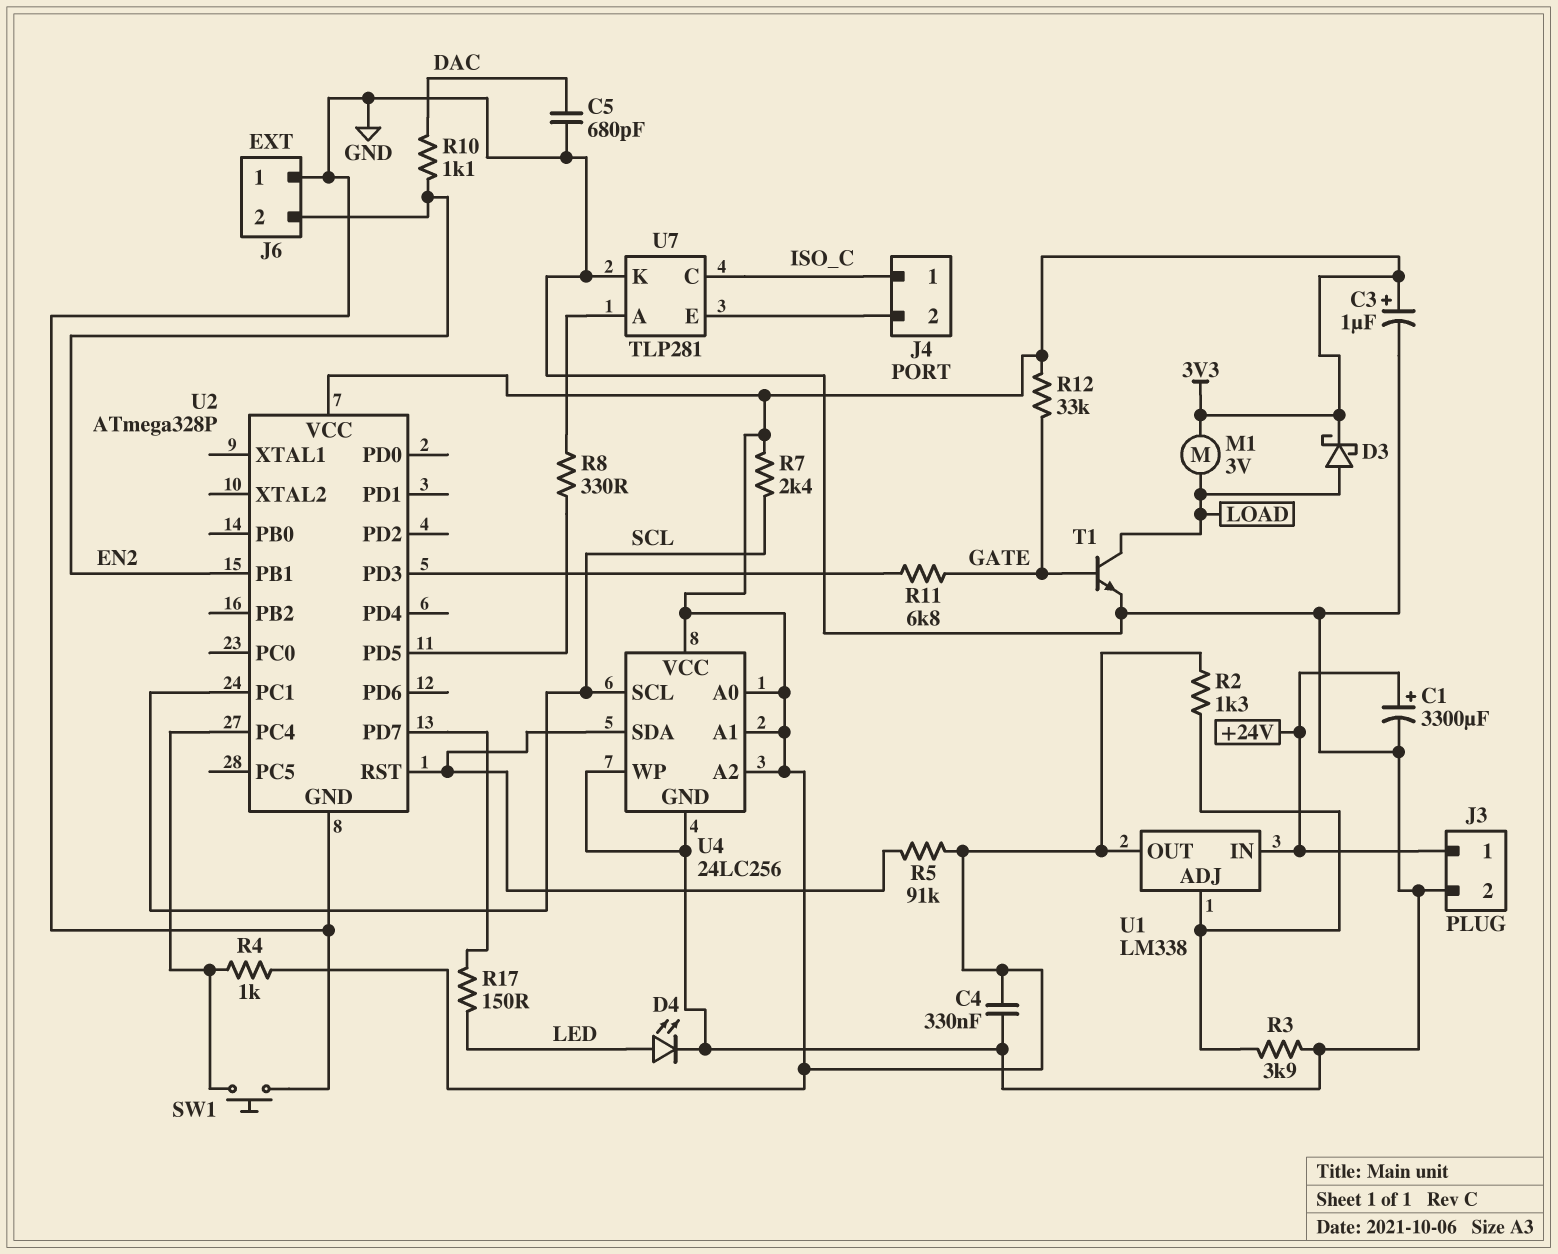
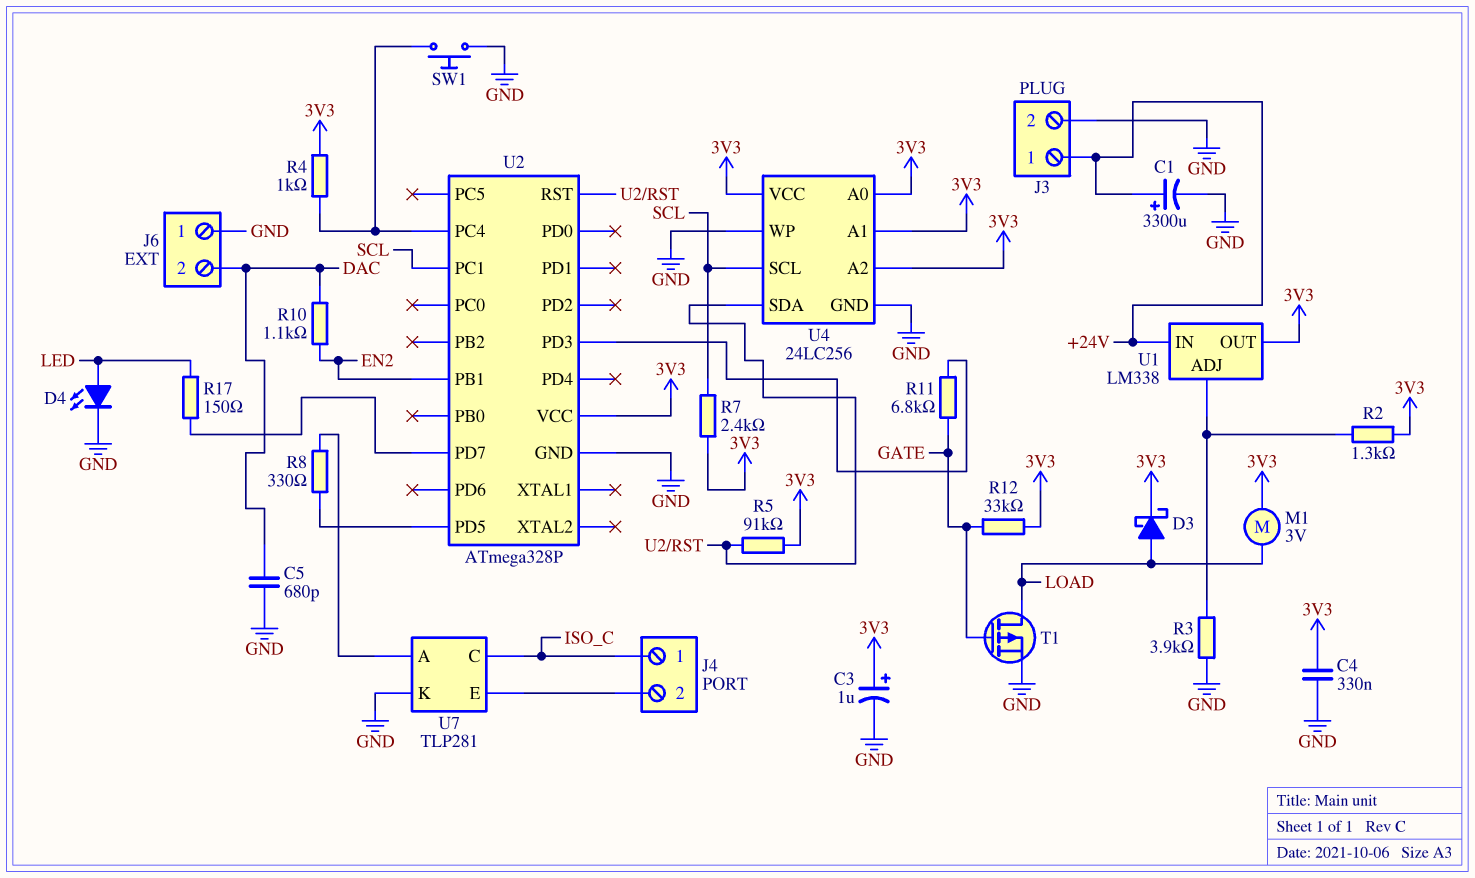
J6 pin 2: EN2 -> DAC
T1: NPN (B GATE, C LOAD, E GND) -> PMOS (G GATE, D LOAD, S GND)

